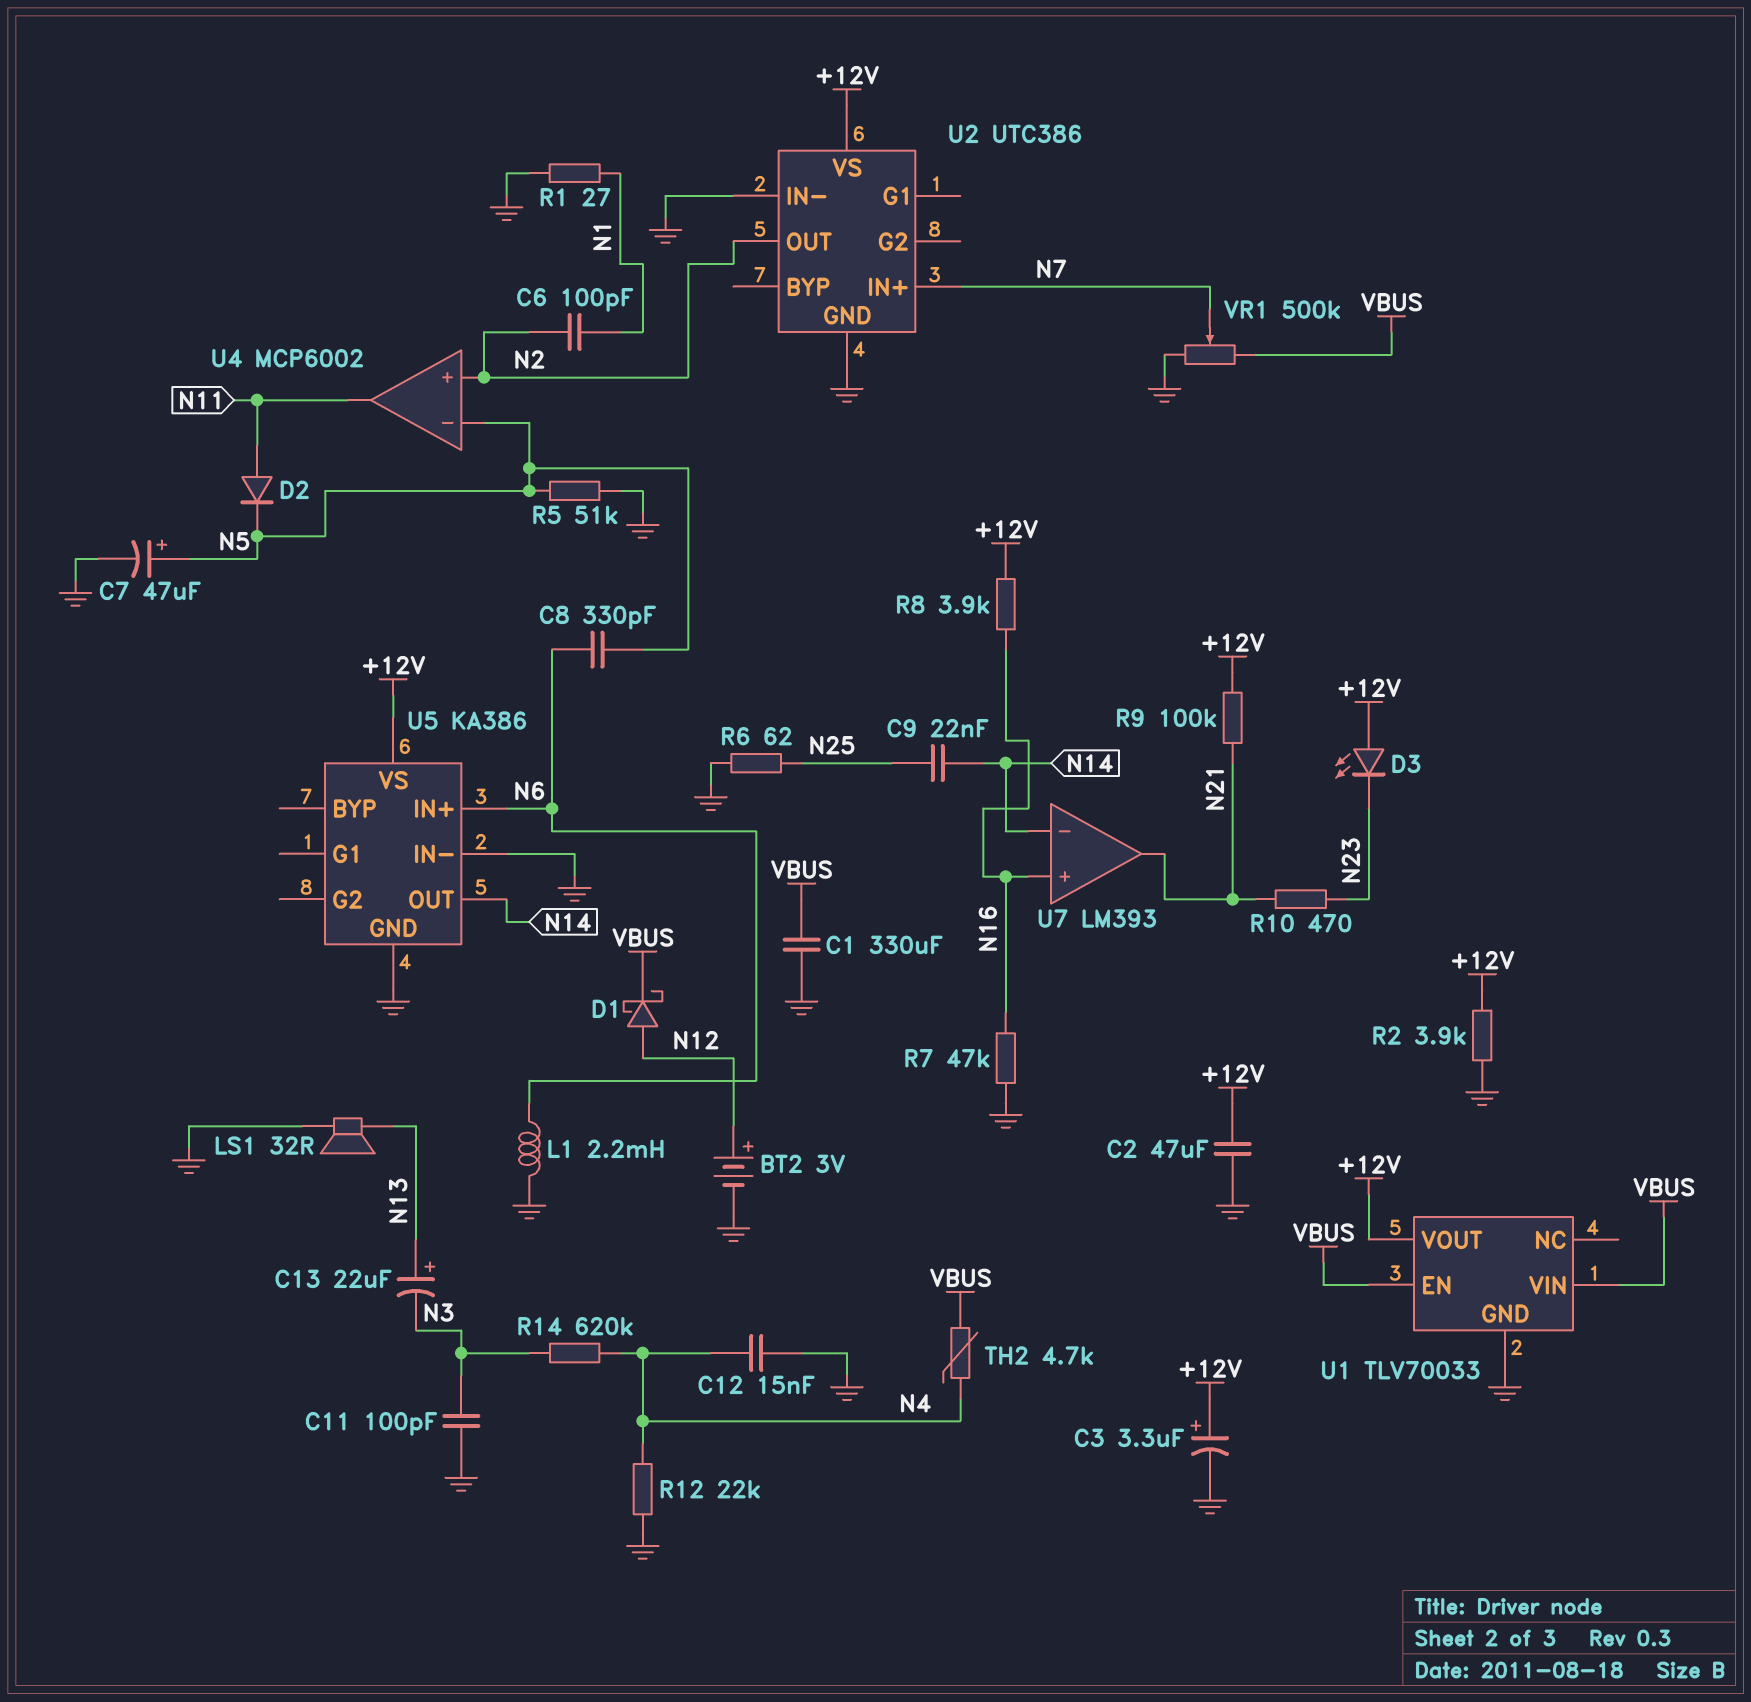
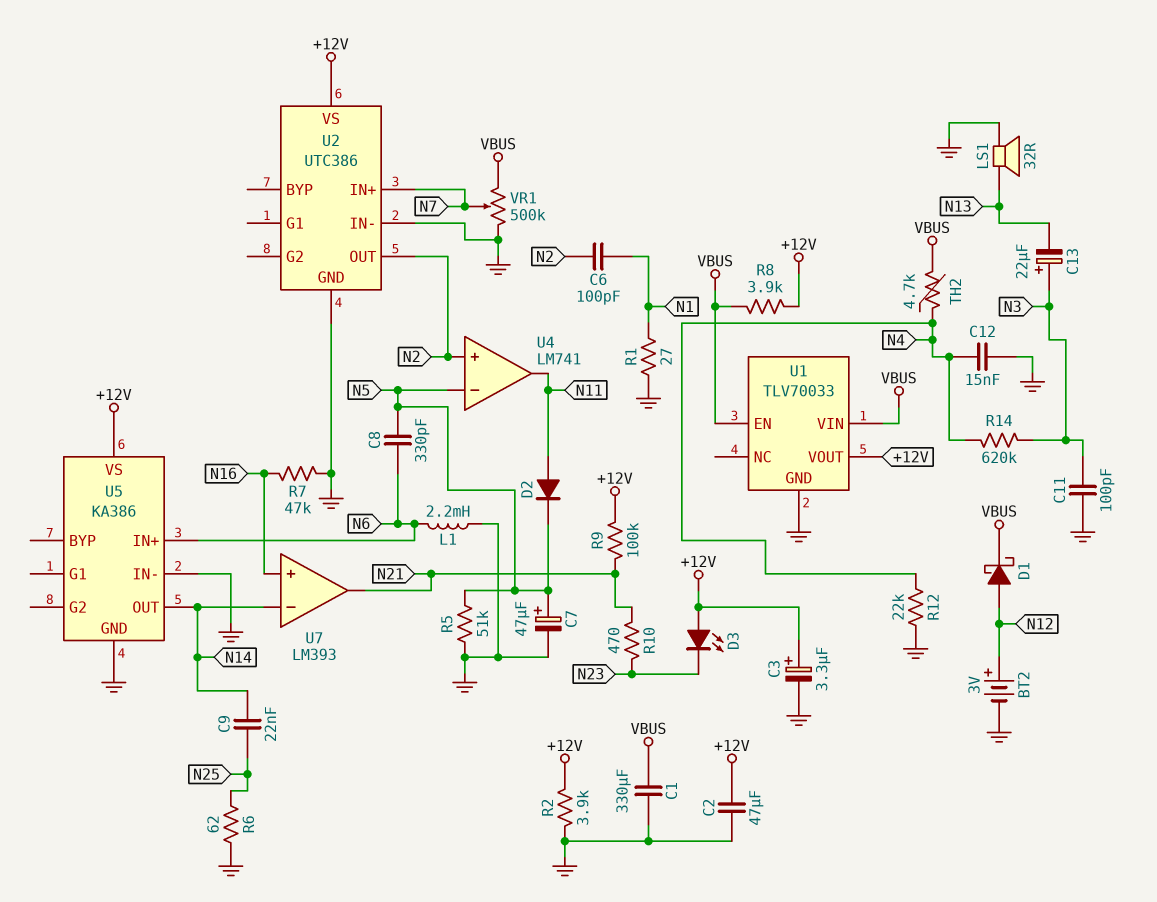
C13: 22uF (plus N13, minus N3) -> 22uF (plus N3, minus N13)
R8: 3.9k (+12V, N16) -> 3.9k (+12V, VBUS)
U4: MCP6002 -> LM741

